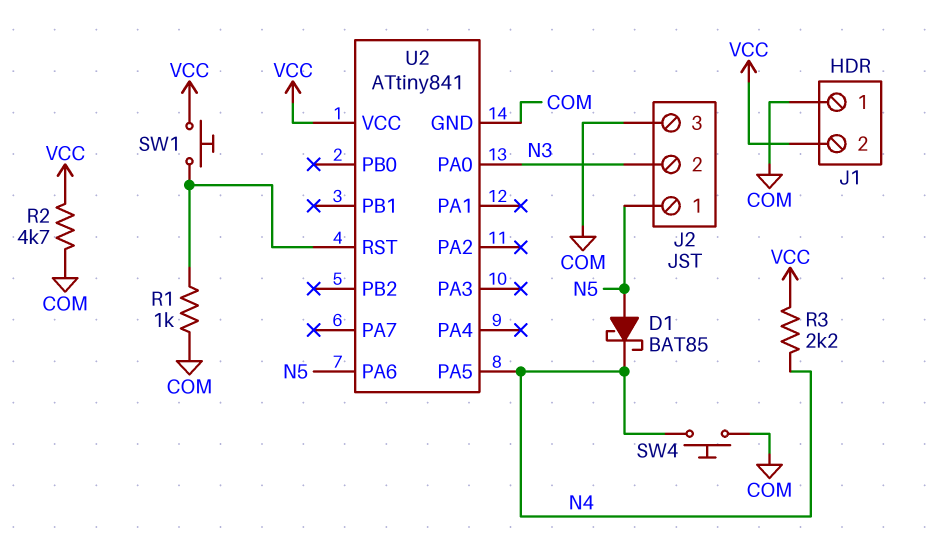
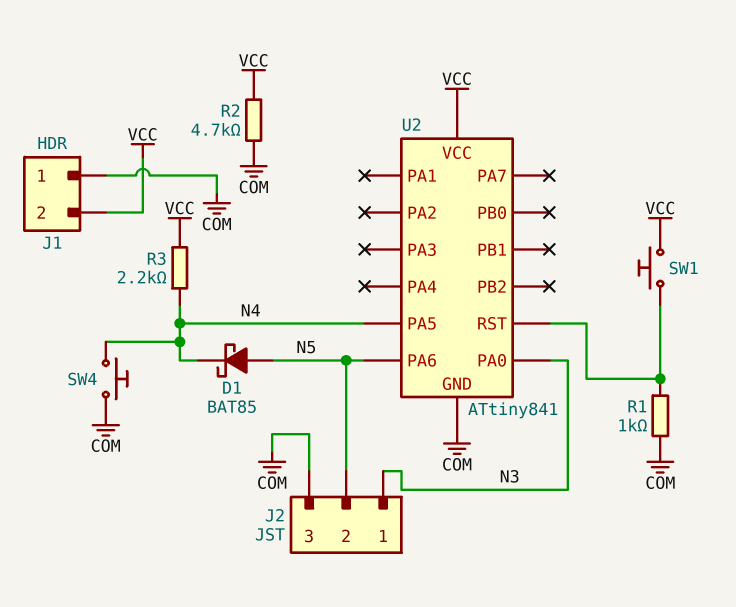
J2 pin 1: N5 -> N3
J2 pin 2: N3 -> N5

